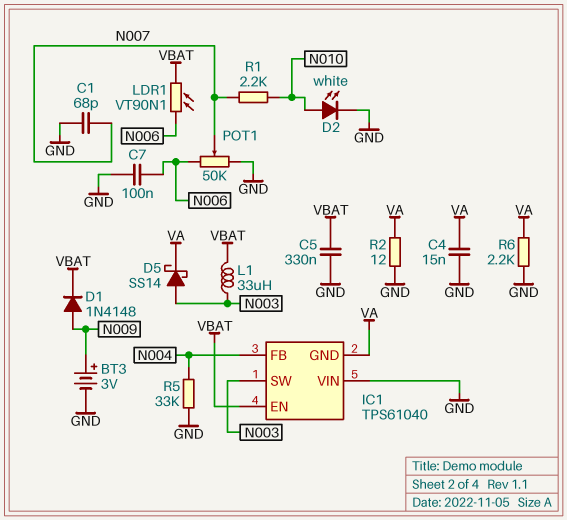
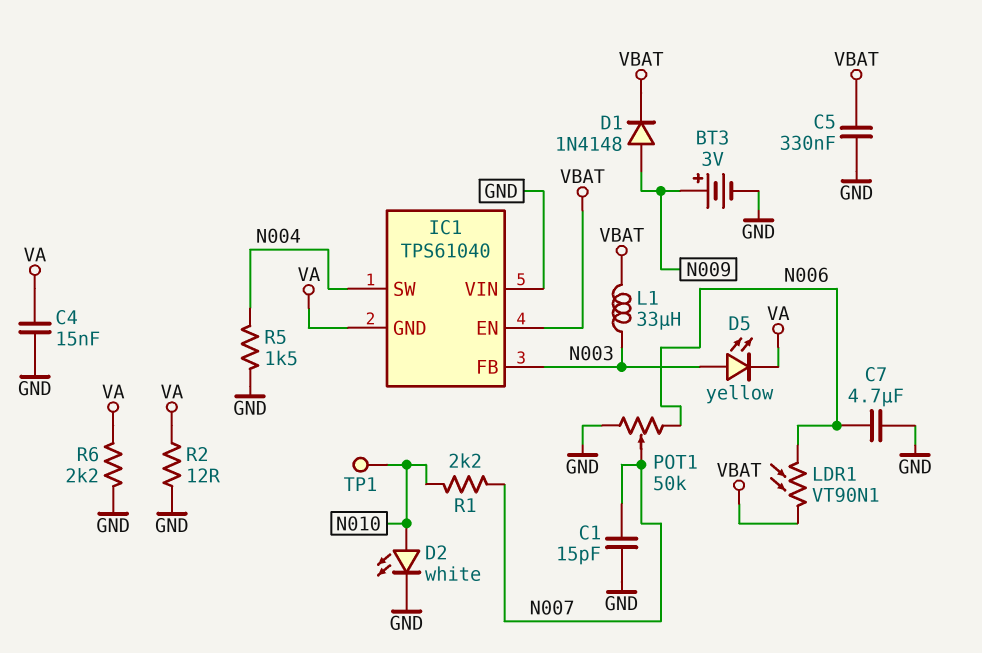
C1: 68pF (GND, N007) -> 15pF (GND, N007)
C7: 100nF (GND, N006) -> 4.7uF (GND, N006)
D5: schottky SS14 (A N003, K VA) -> LED yellow (A N003, K VA)
IC1 pin FB: N004 -> N003
IC1 pin SW: N003 -> N004
R5: 33k (GND, N004) -> 1.5k (GND, N004)
TP1: none -> test point (N010)

